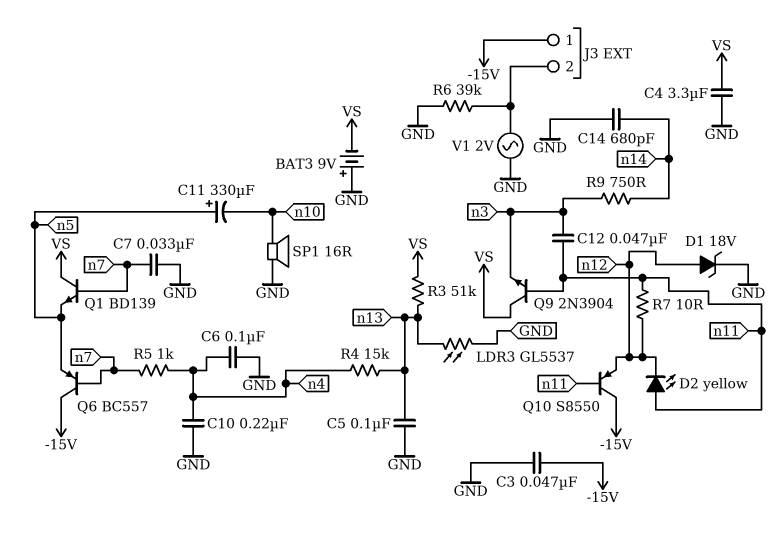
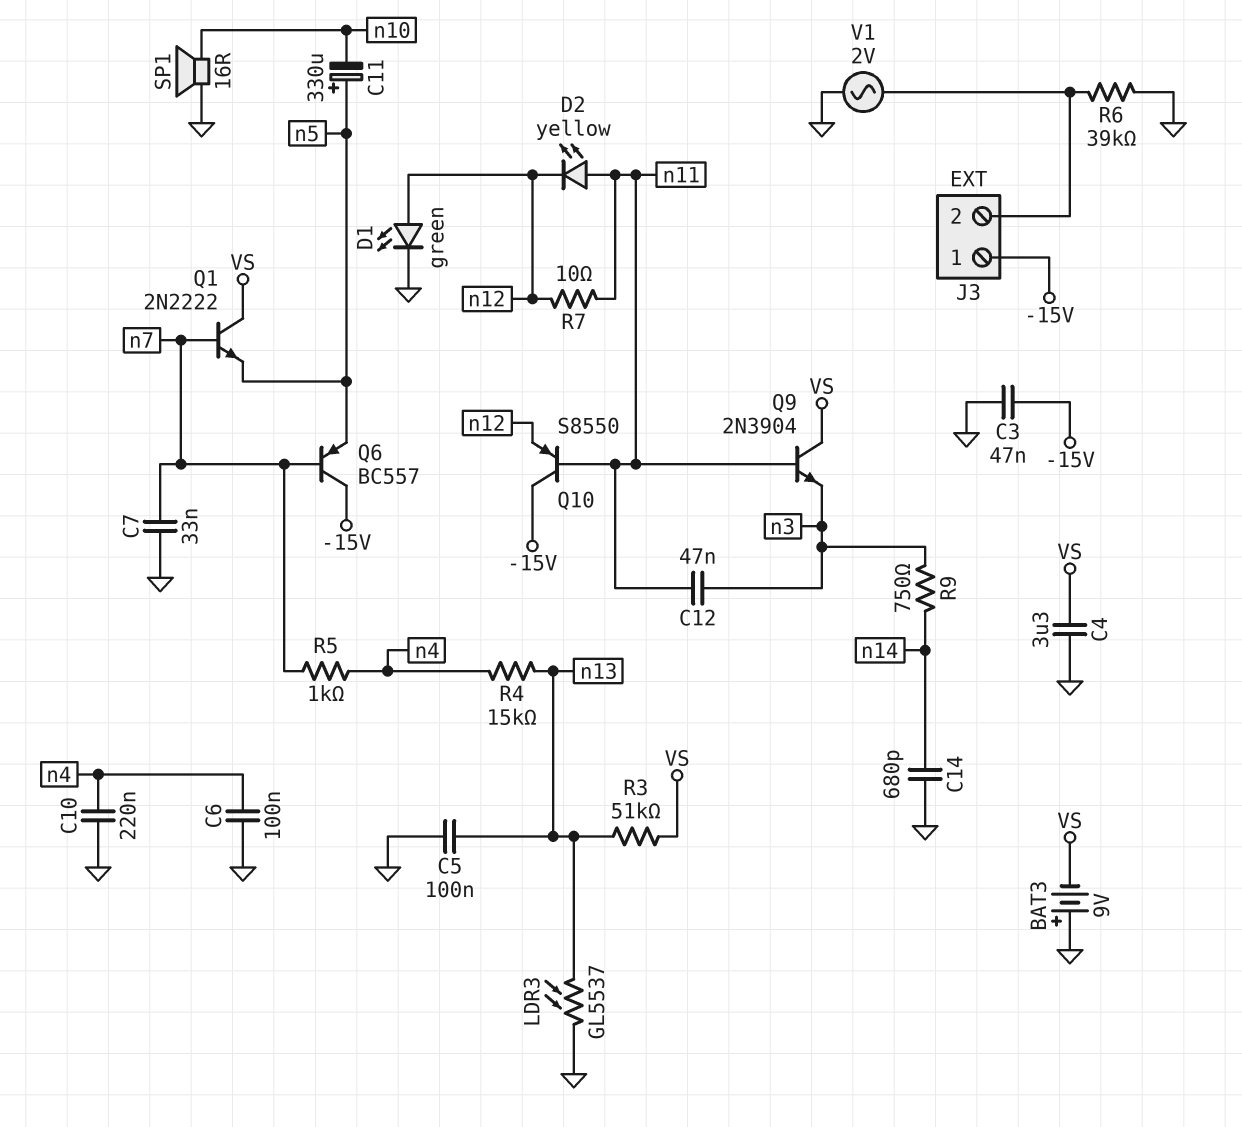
D1: zener 18V (A n12, K GND) -> LED green (A n12, K GND)
Q1: NPN BD139 (B n7, C VS, E n5) -> NPN 2N2222 (B n7, C VS, E n5)

